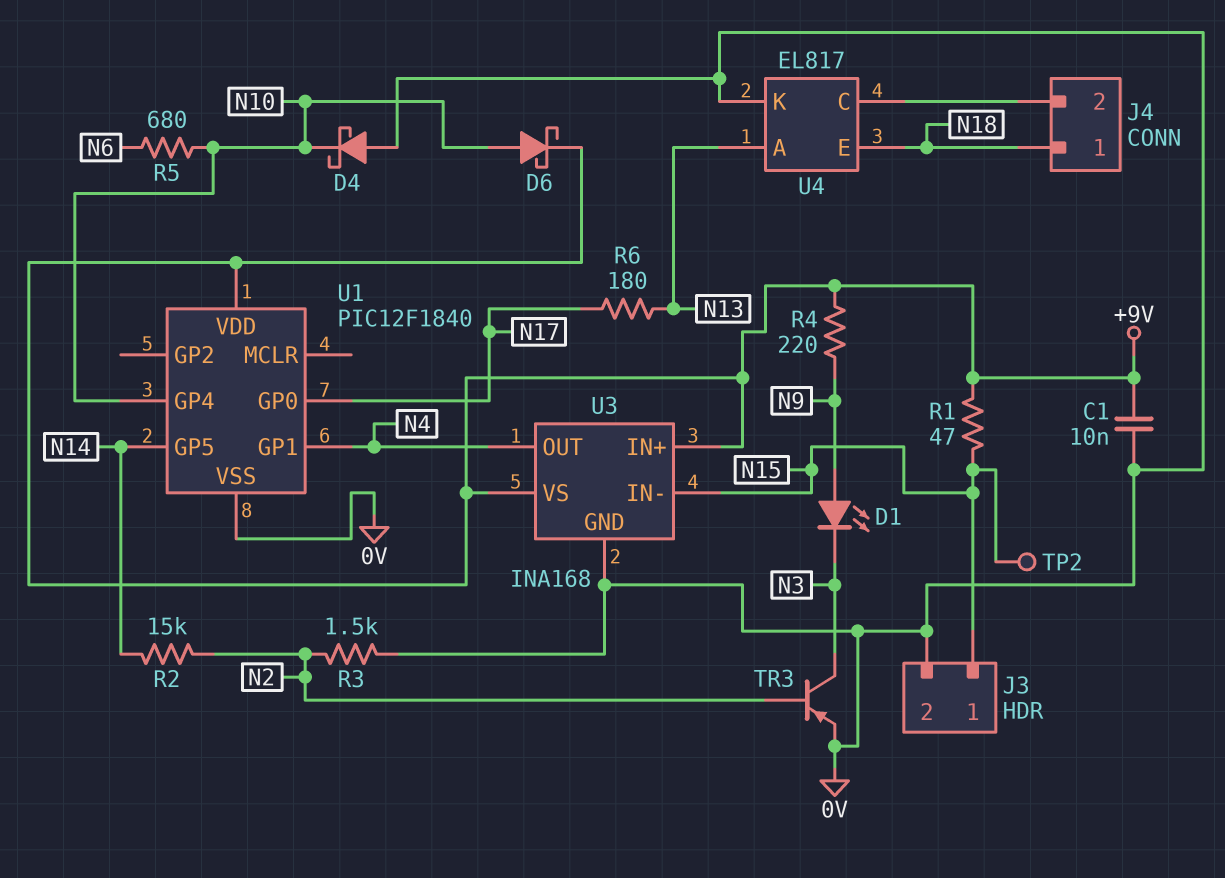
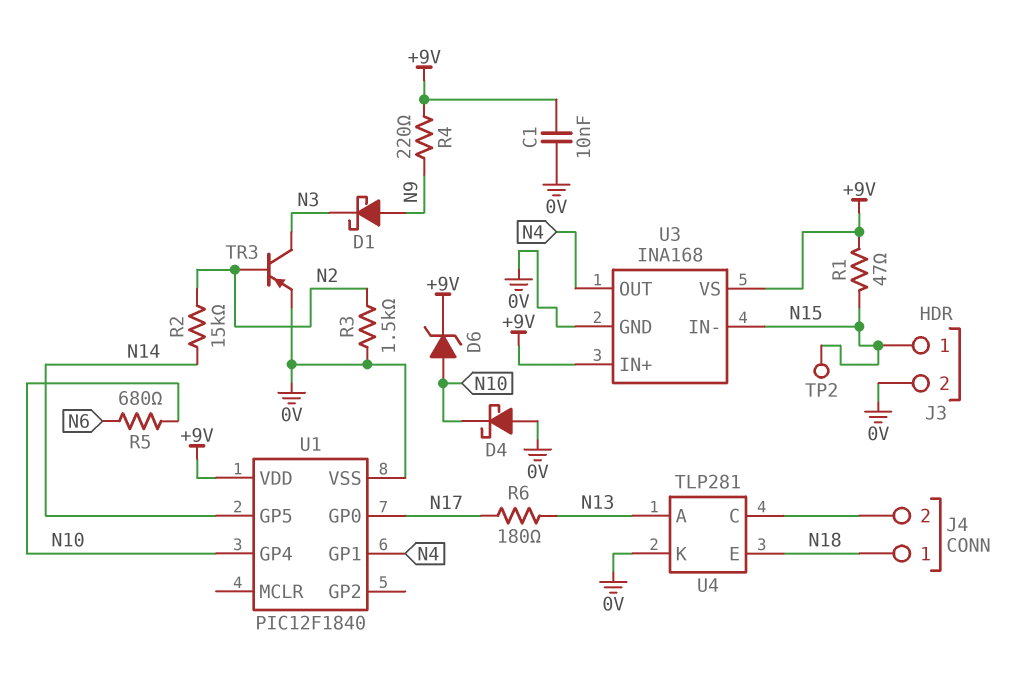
D1: LED (A N9, K N3) -> schottky (A N9, K N3)
D6: schottky (A N10, K +9V) -> zener (A N10, K +9V)
U4: EL817 -> TLP281

